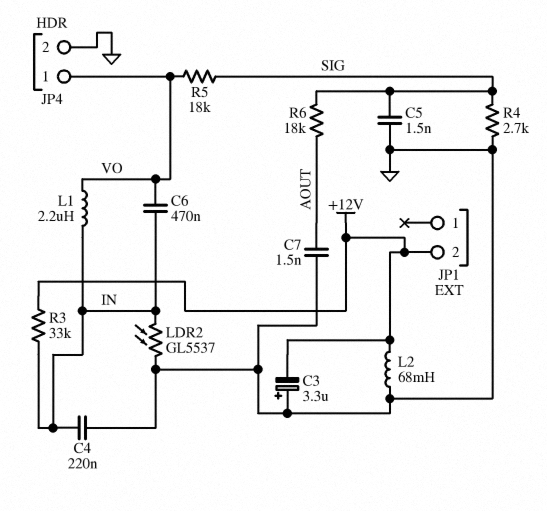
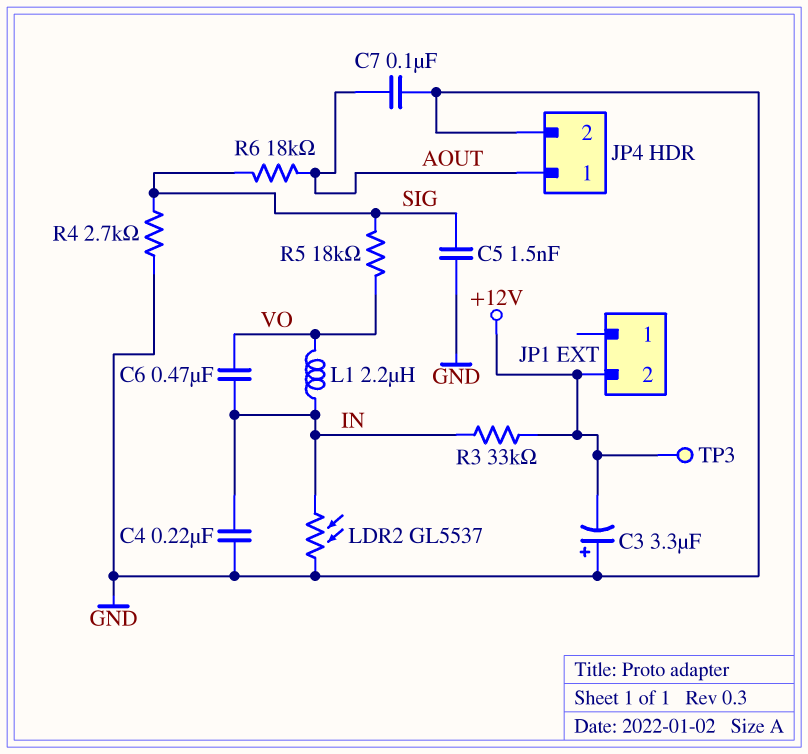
C7: 1.5nF (AOUT, GND) -> 100nF (AOUT, GND)
JP4 pin 1: VO -> AOUT
L2: 68mH (+12V, GND) -> none
TP3: none -> test point (+12V)

